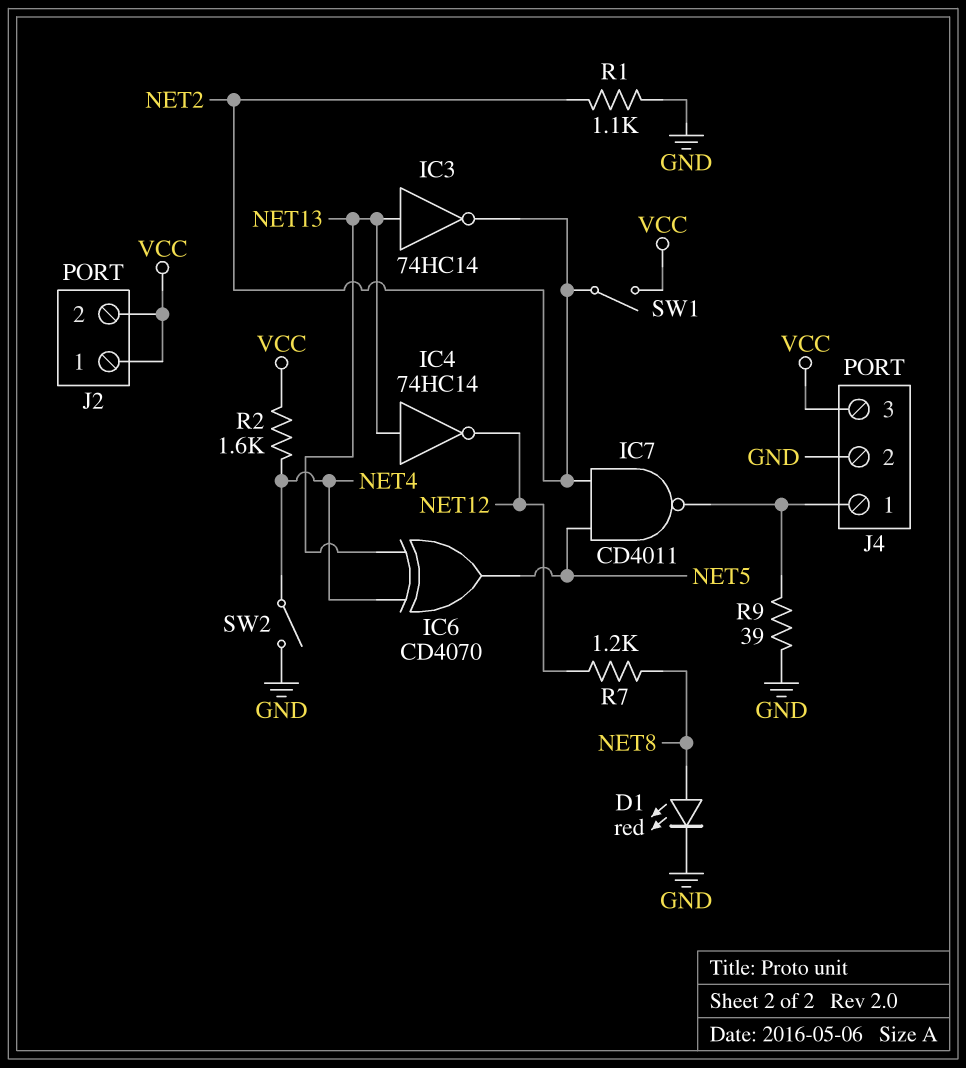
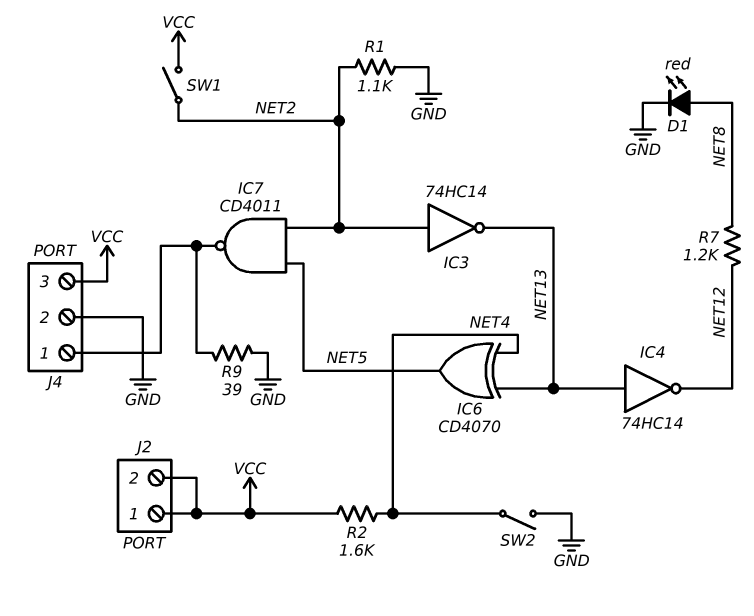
IC3: NOT 74HC14 (in NET13, out NET2) -> NOT 74HC14 (in NET2, out NET13)

